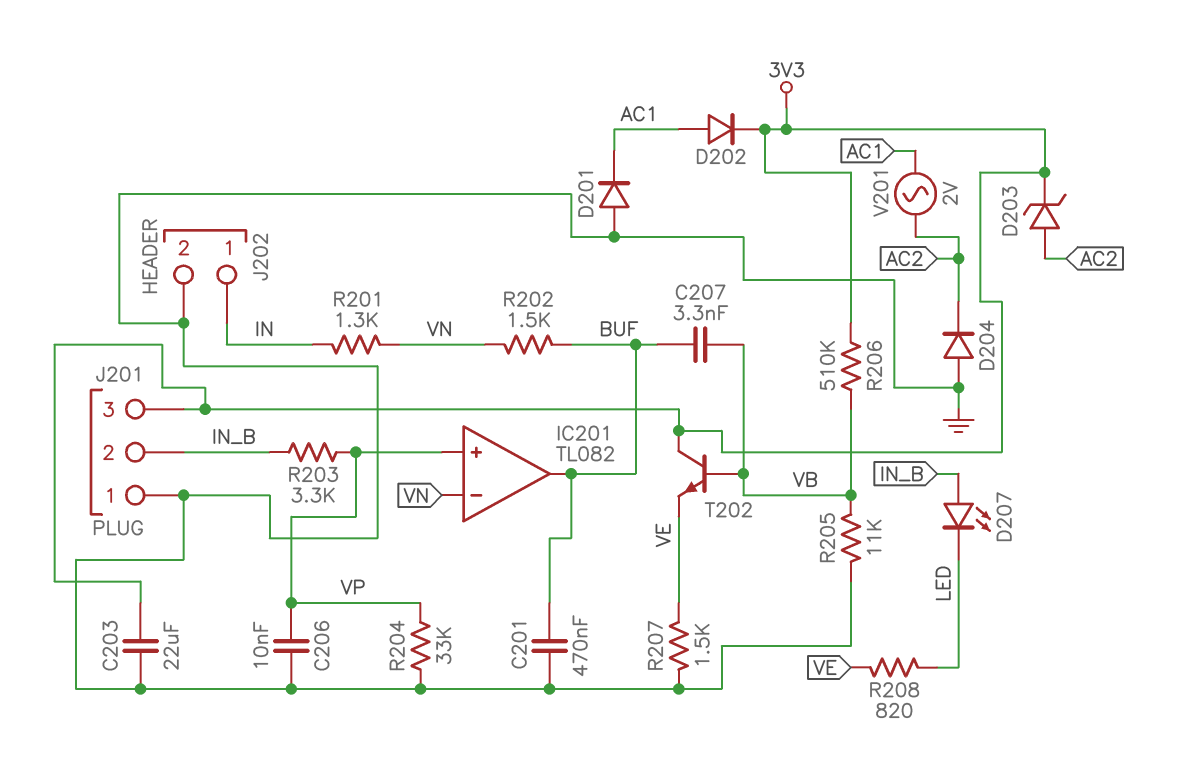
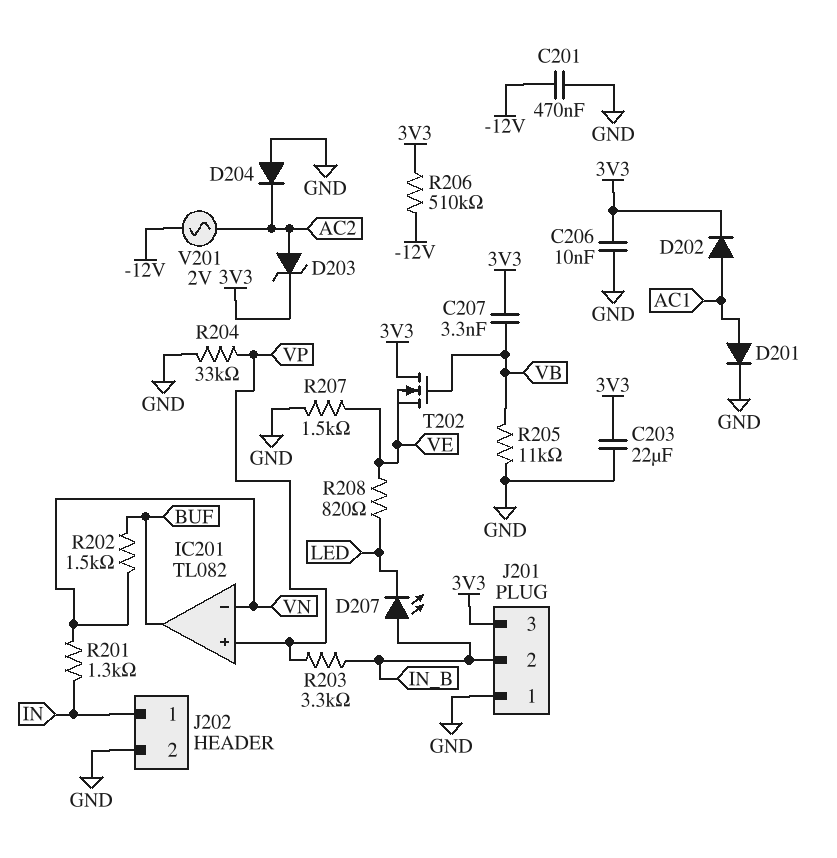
C201: 470nF (BUF, GND) -> 470nF (-12V, GND)
C206: 10nF (GND, VP) -> 10nF (3V3, GND)
C207: 3.3nF (BUF, VB) -> 3.3nF (3V3, VB)
D201: diode (A GND, K AC1) -> diode (A AC1, K GND)
R206: 510k (3V3, VB) -> 510k (-12V, 3V3)
T202: NPN (B VB, C 3V3, E VE) -> NMOS (G VB, D 3V3, S VE)
V201: AC 2V (AC1, AC2) -> AC 2V (-12V, AC2)

